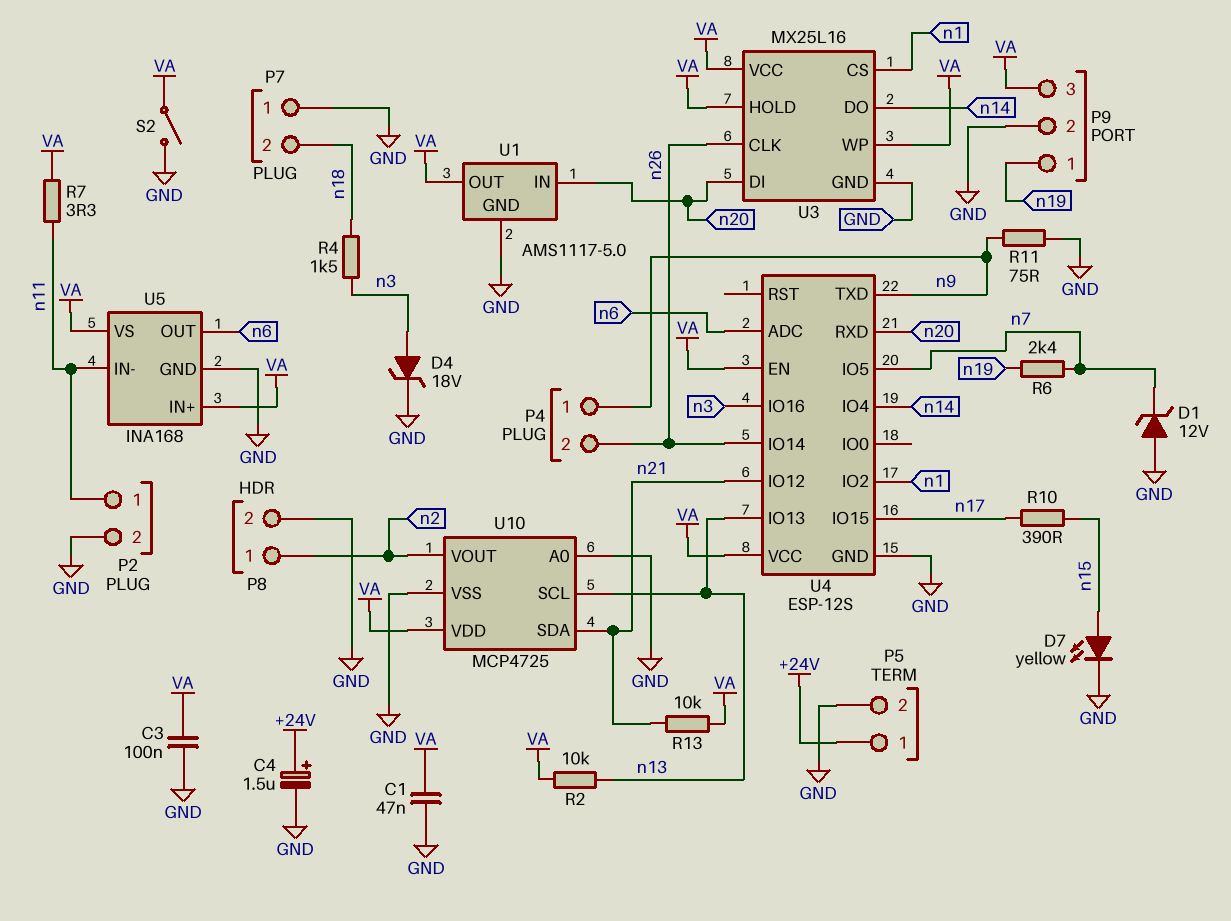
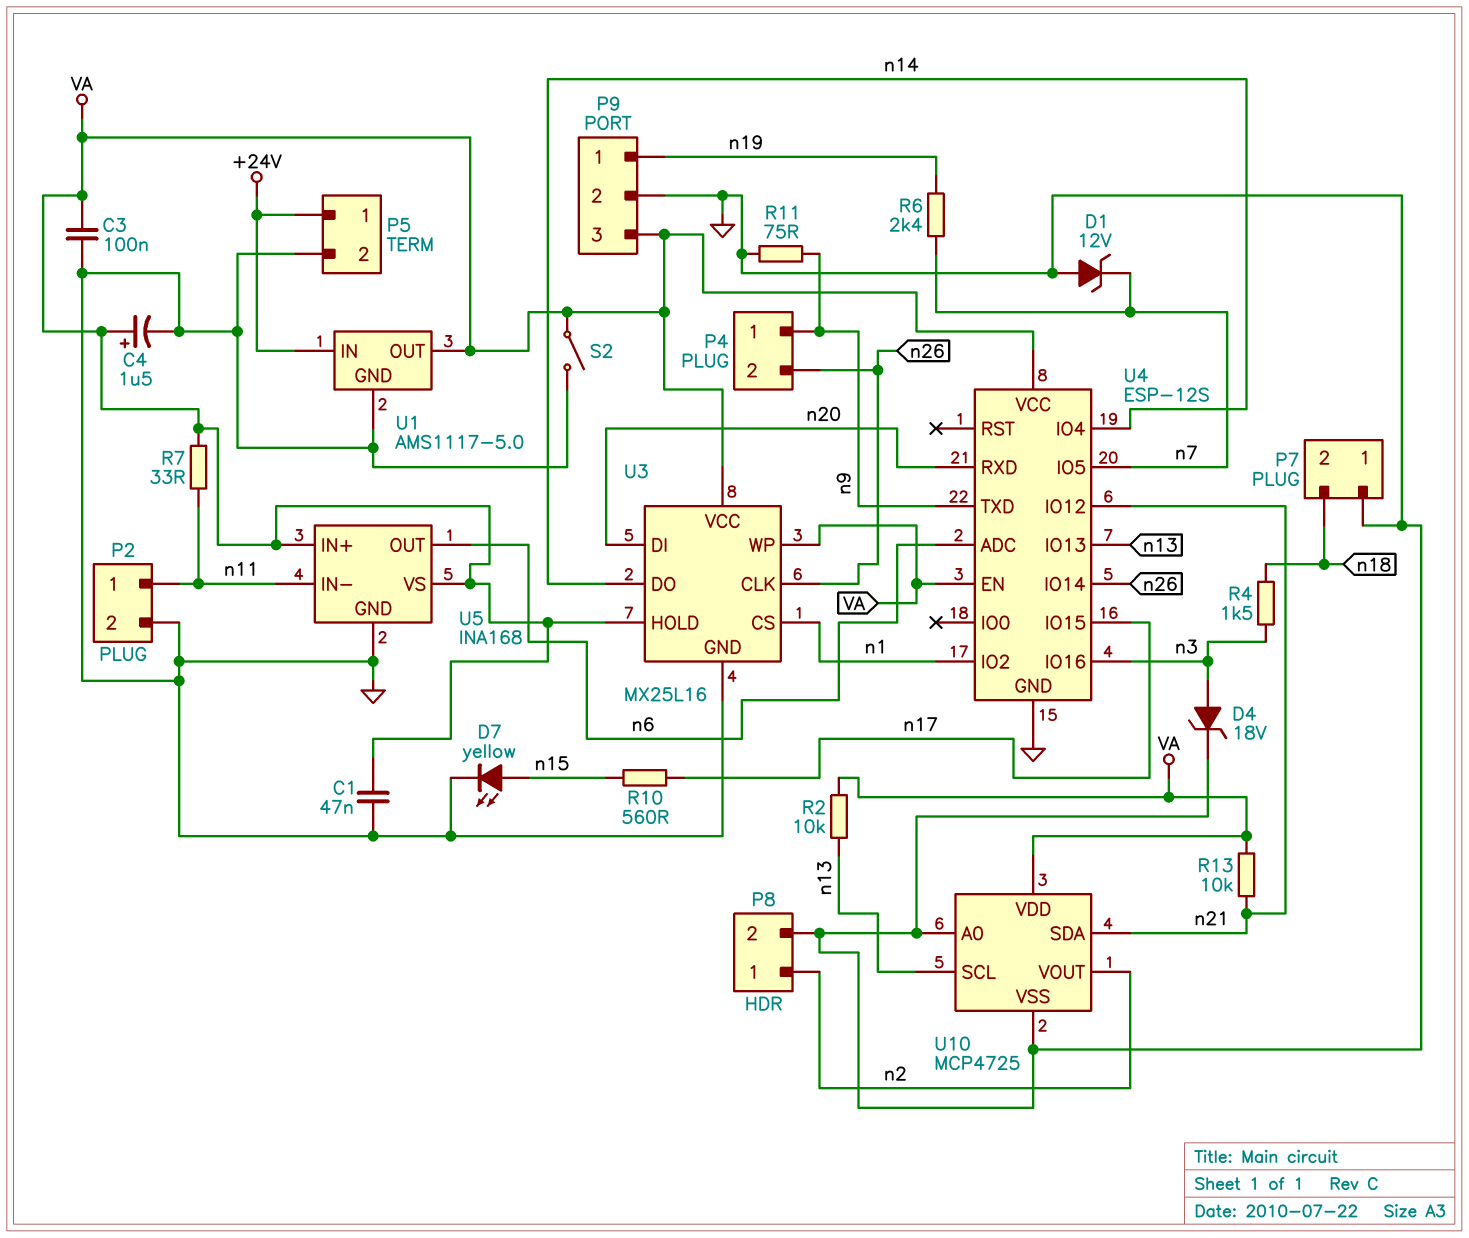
C4: 1.5uF (plus +24V, minus GND) -> 1.5uF (plus VA, minus GND)
R7: 3.3 (VA, n11) -> 33 (VA, n11)
R10: 390 (n15, n17) -> 560 (n15, n17)
U1 pin IN: n20 -> +24V

